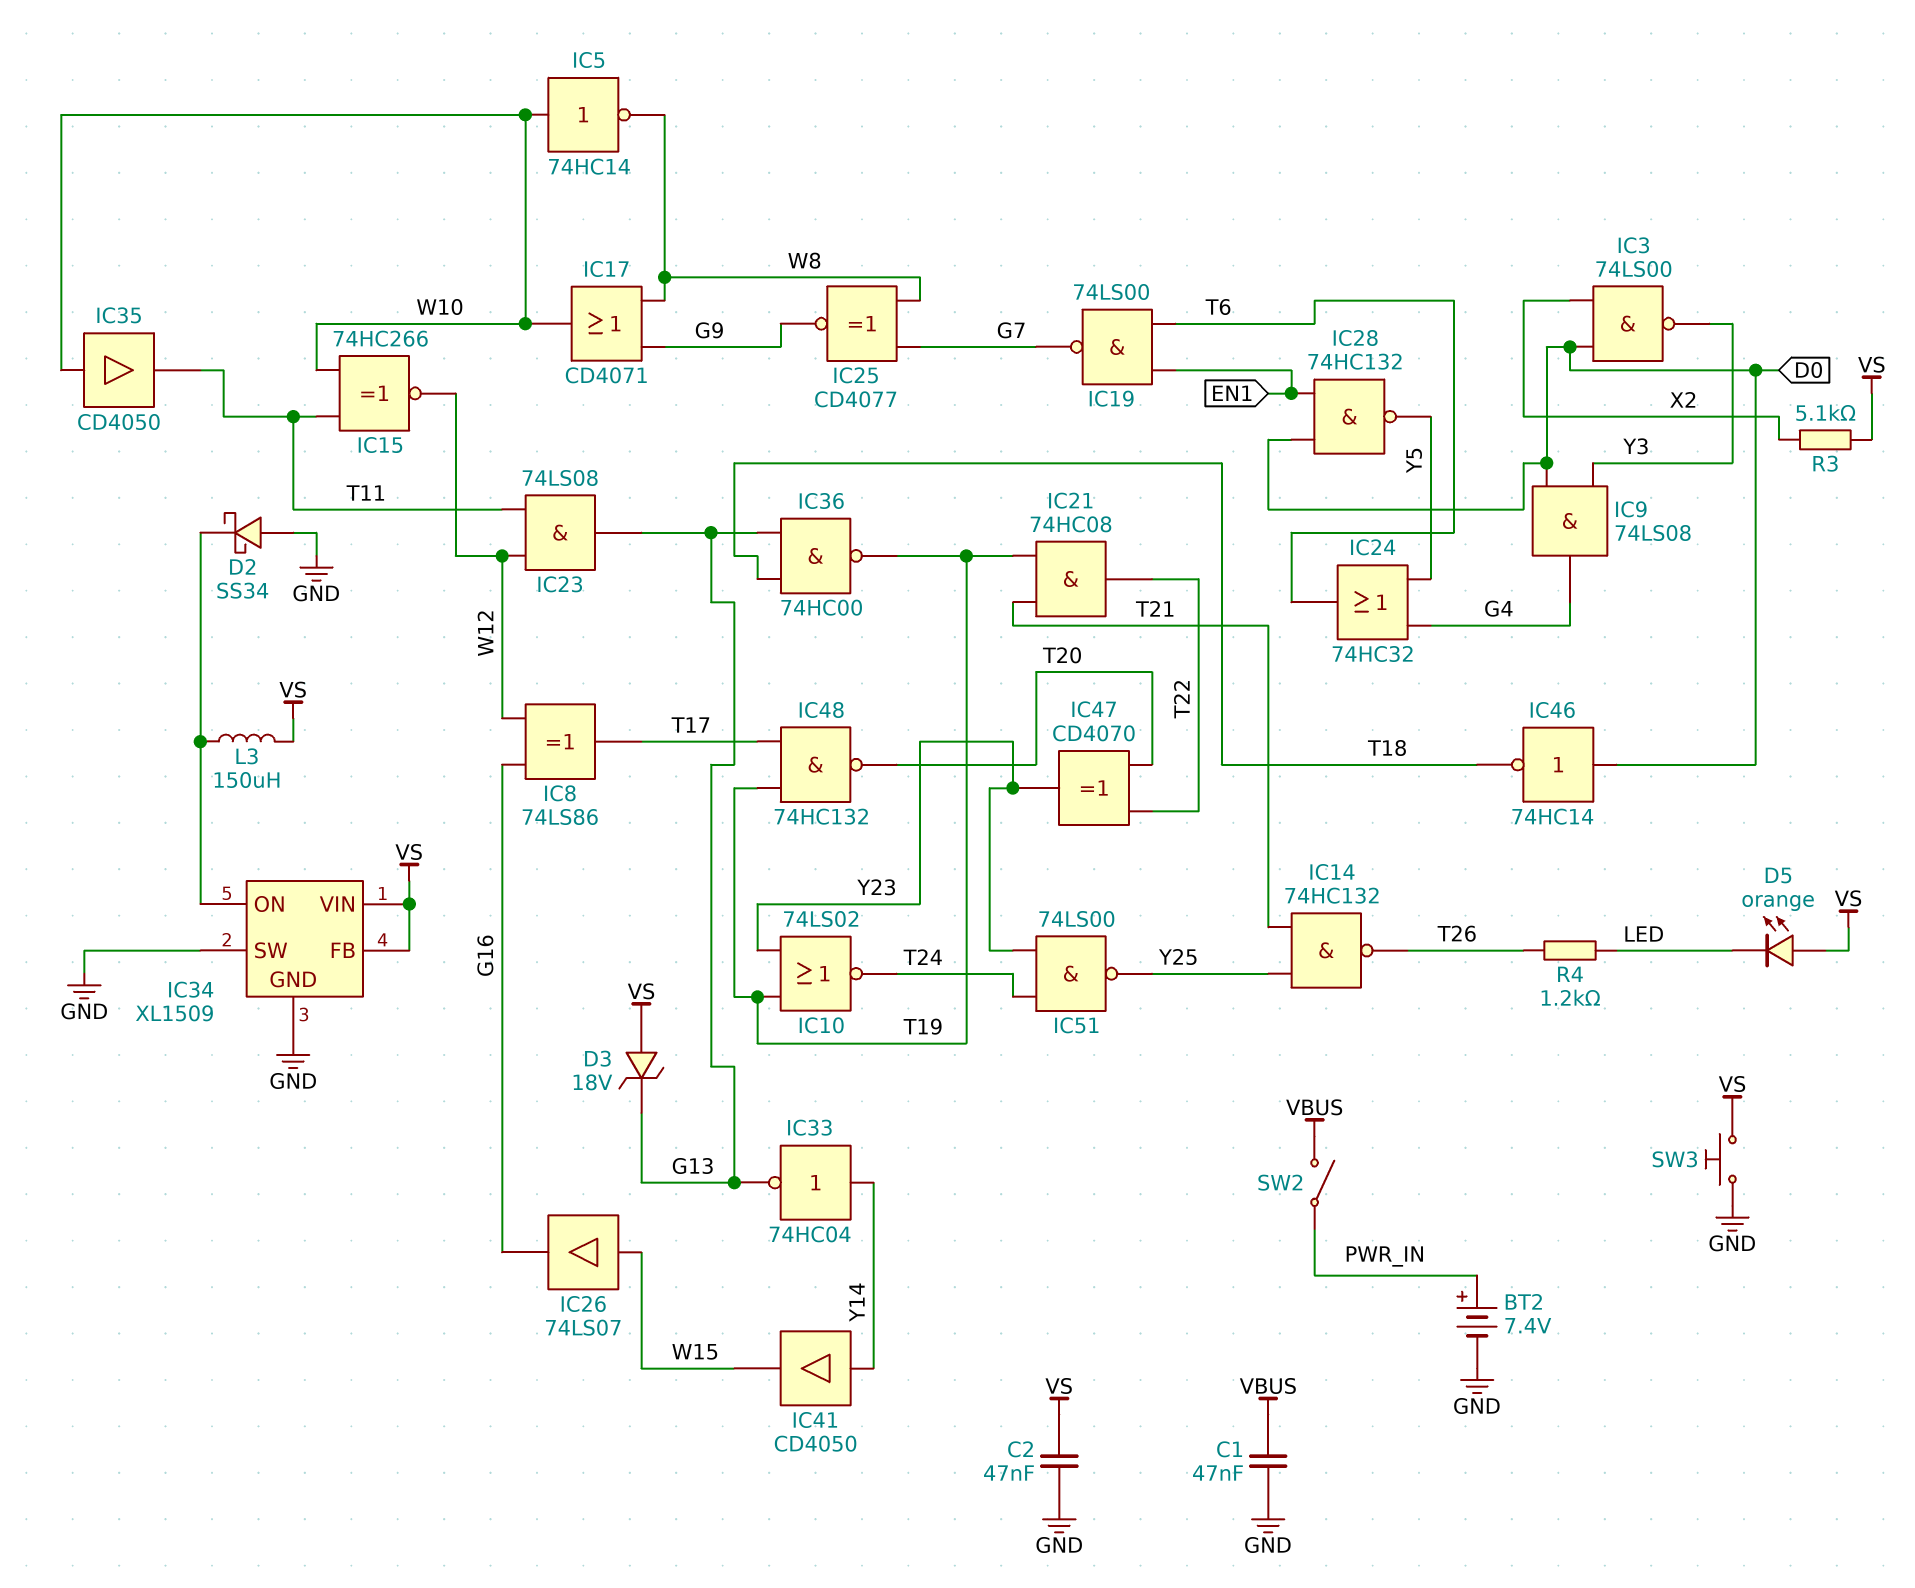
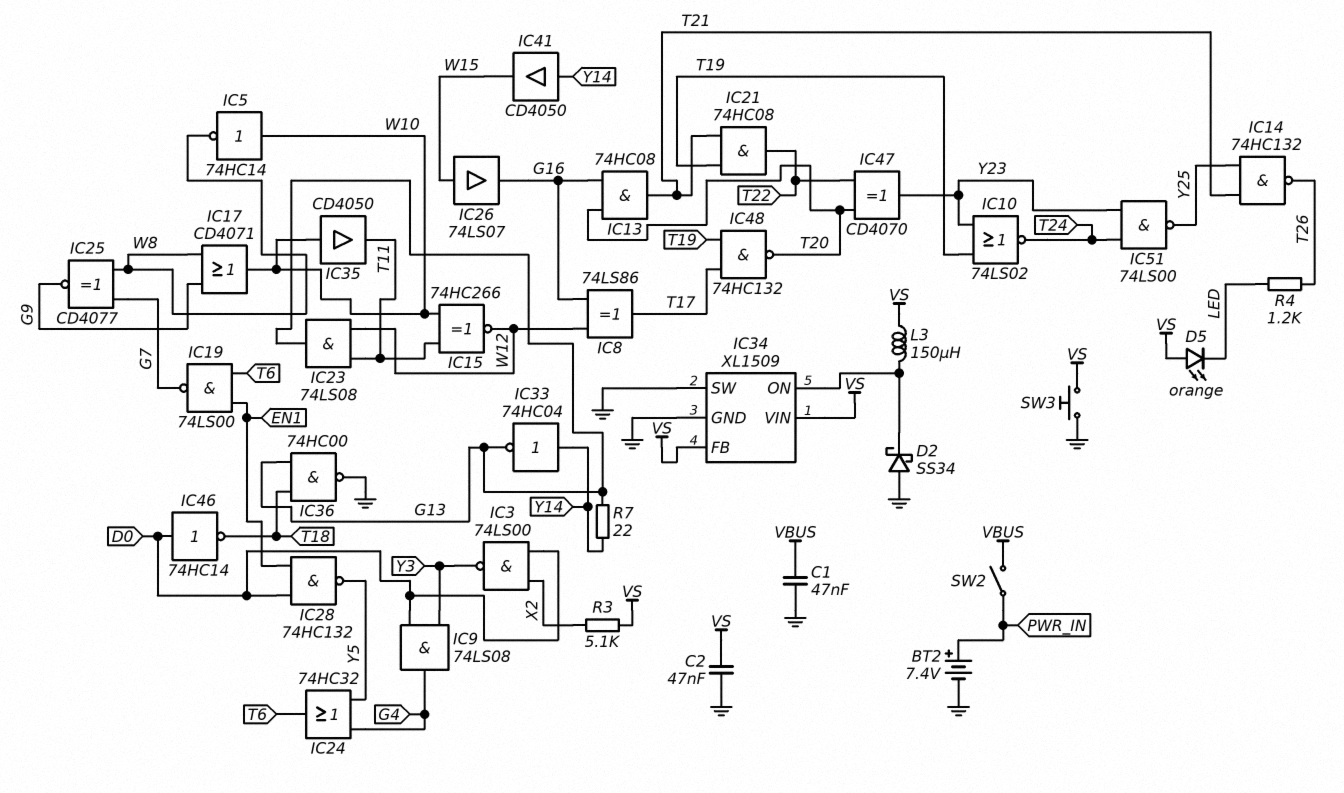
D3: zener 18V (A VS, K G13) -> none
IC13: none -> AND 74HC08 (in G16, in T20, out T21)
IC36: NAND 74HC00 (in G13, in T18, out T19) -> NAND 74HC00 (in G13, in T18, out GND)
R7: none -> 22 (G13, Y14)

